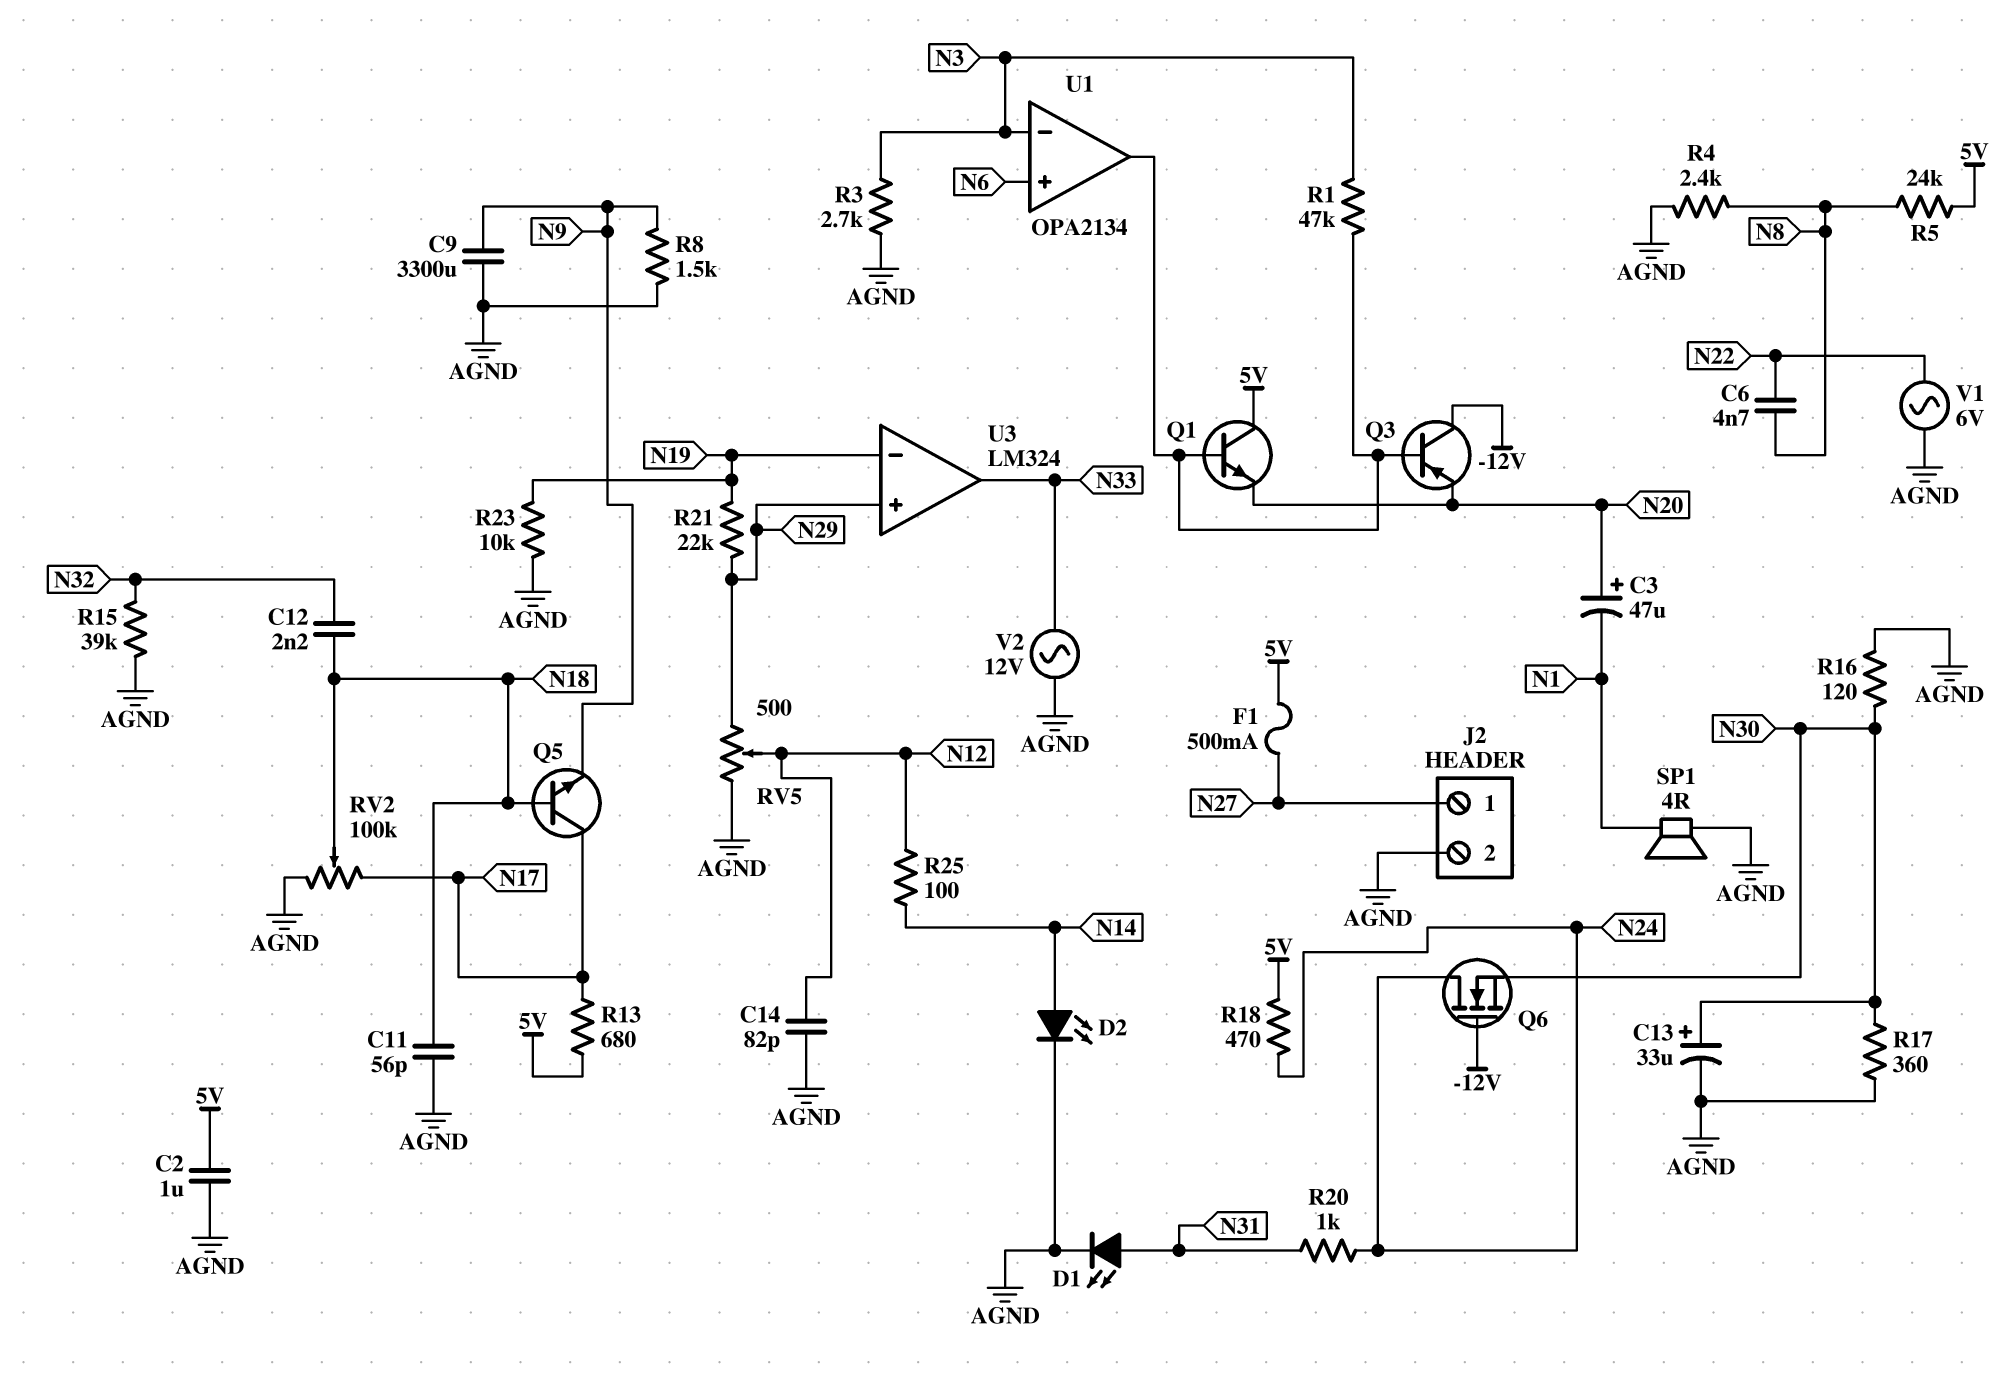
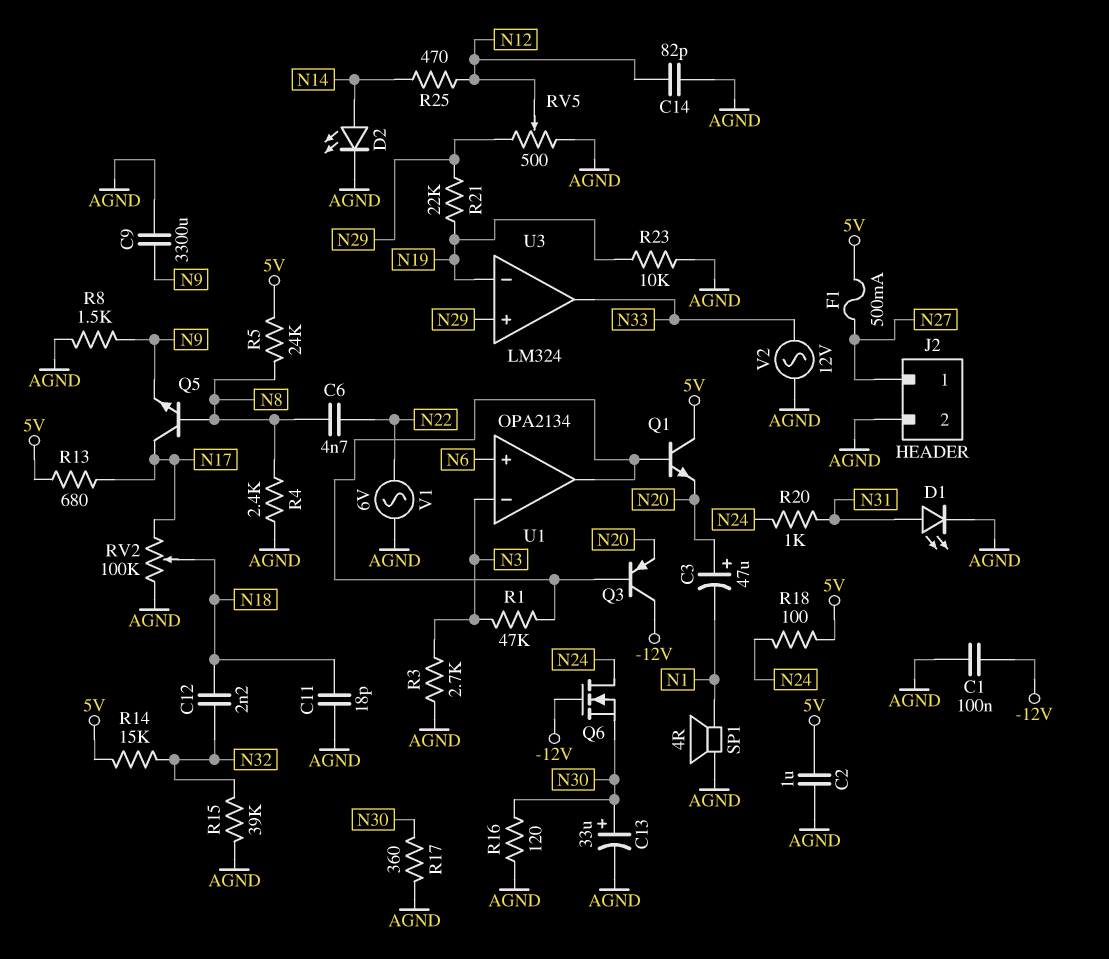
C1: none -> 100nF (-12V, AGND)
C11: 56pF (AGND, N18) -> 18pF (AGND, N18)
Q5: NPN (B N18, C N17, E N9) -> NPN (B N8, C N17, E N9)
R14: none -> 15k (5V, N32)
R18: 470 (5V, N24) -> 100 (5V, N24)
R25: 100 (N12, N14) -> 470 (N12, N14)

